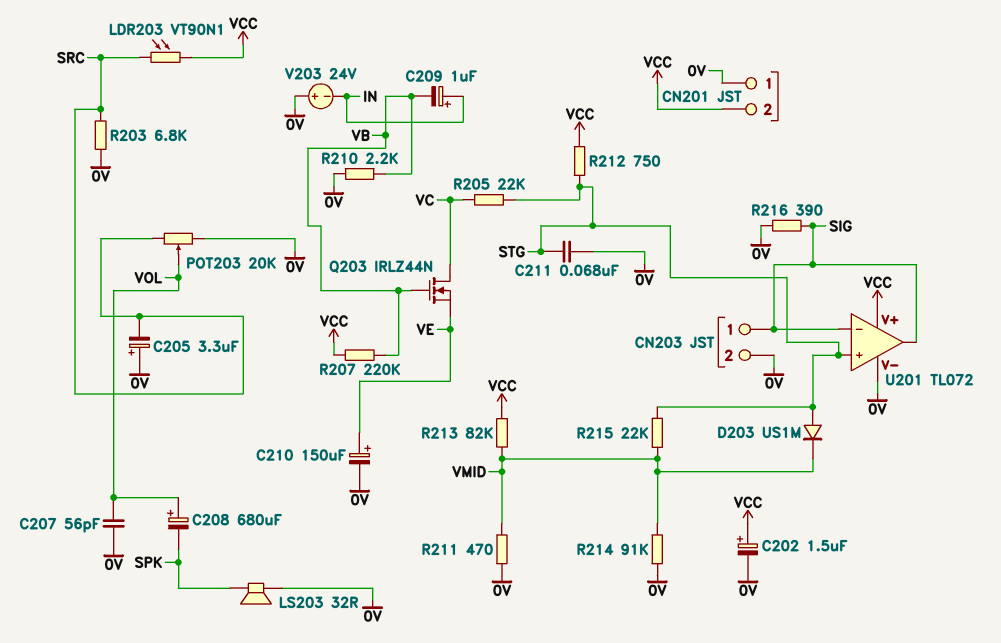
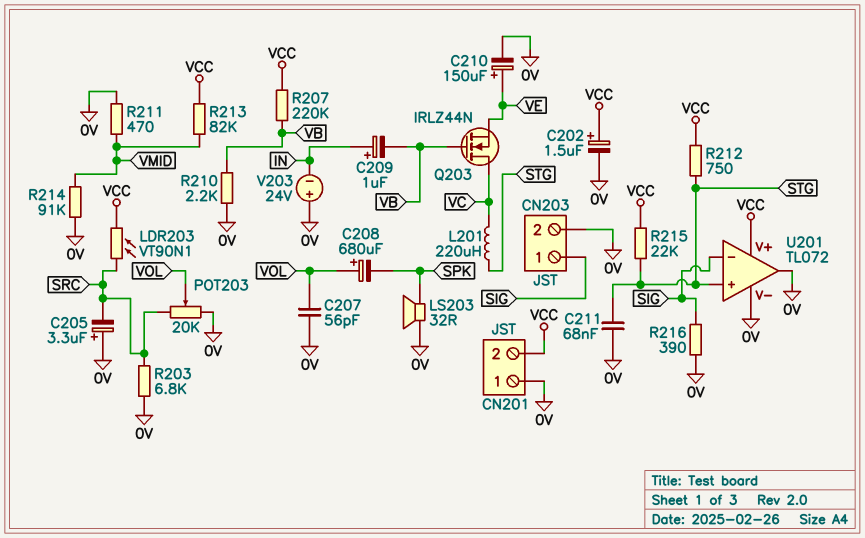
D203: diode US1M (A STG, K VMID) -> none
L201: none -> 220uH (STG, VC)
R205: 22k (STG, VC) -> none
R215: 22k (STG, VMID) -> 22k (STG, VCC)
U201 pin out: SIG -> 0V

